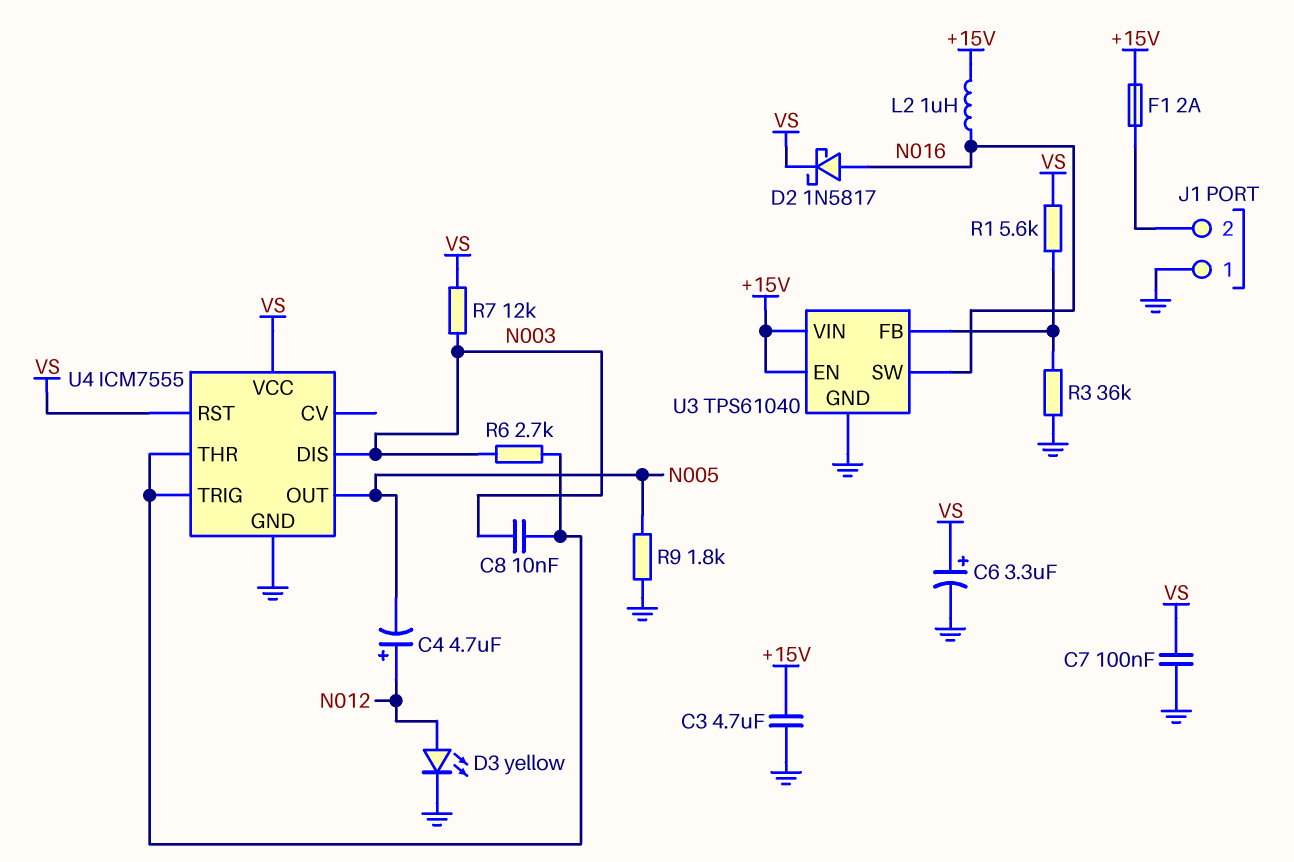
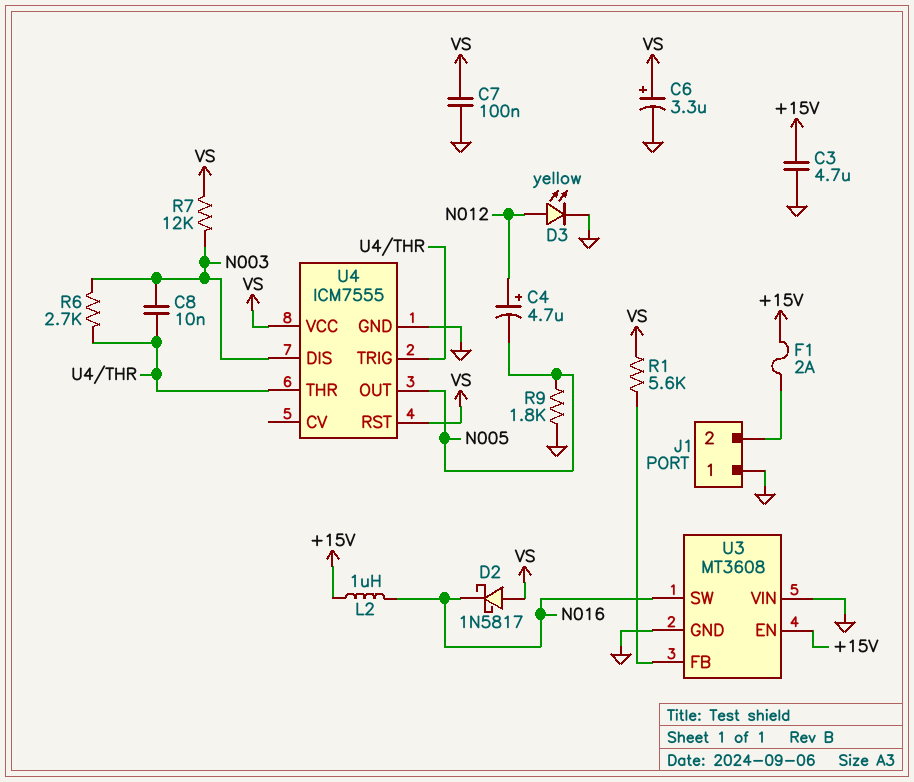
D2: schottky 1N5817 (A N016, K VS) -> schottky 1N5817 (A VS, K N016)
R3: 36k (GND, U3/FB) -> none
U3: TPS61040 -> MT3608
U3 pin VIN: +15V -> GND

